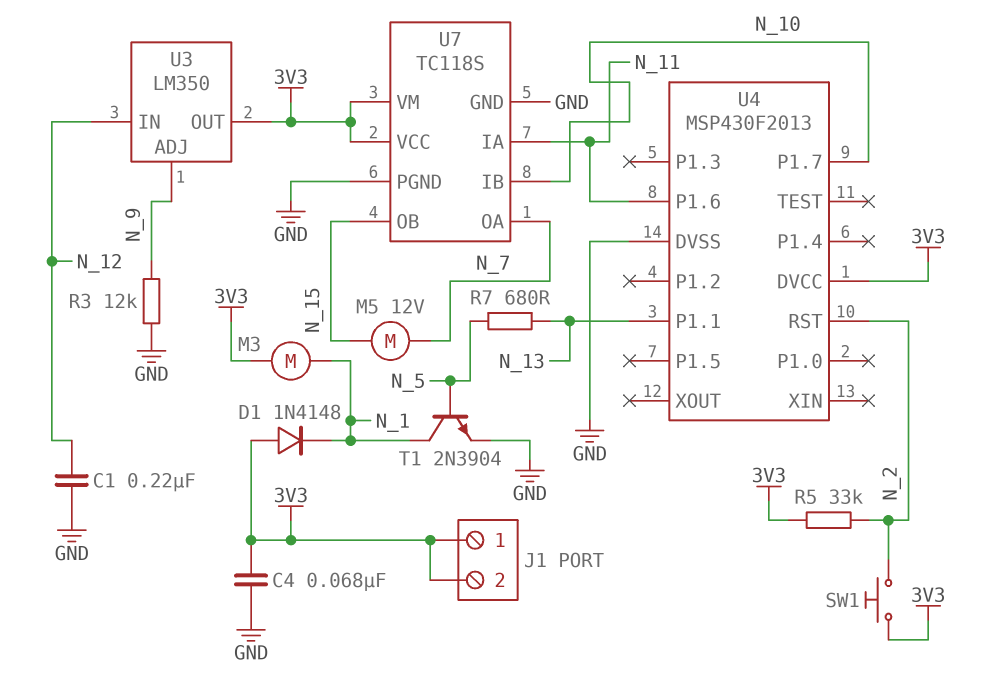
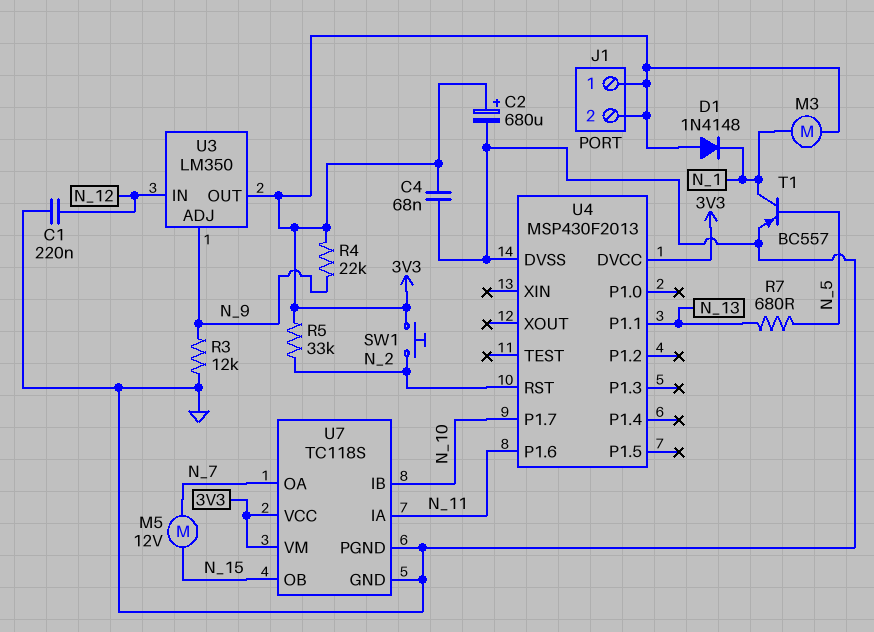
C2: none -> 680uF (plus 3V3, minus GND)
R4: none -> 22k (3V3, N_9)
T1: NPN 2N3904 (B N_5, C N_1, E GND) -> PNP BC557 (B N_5, C N_1, E GND)

